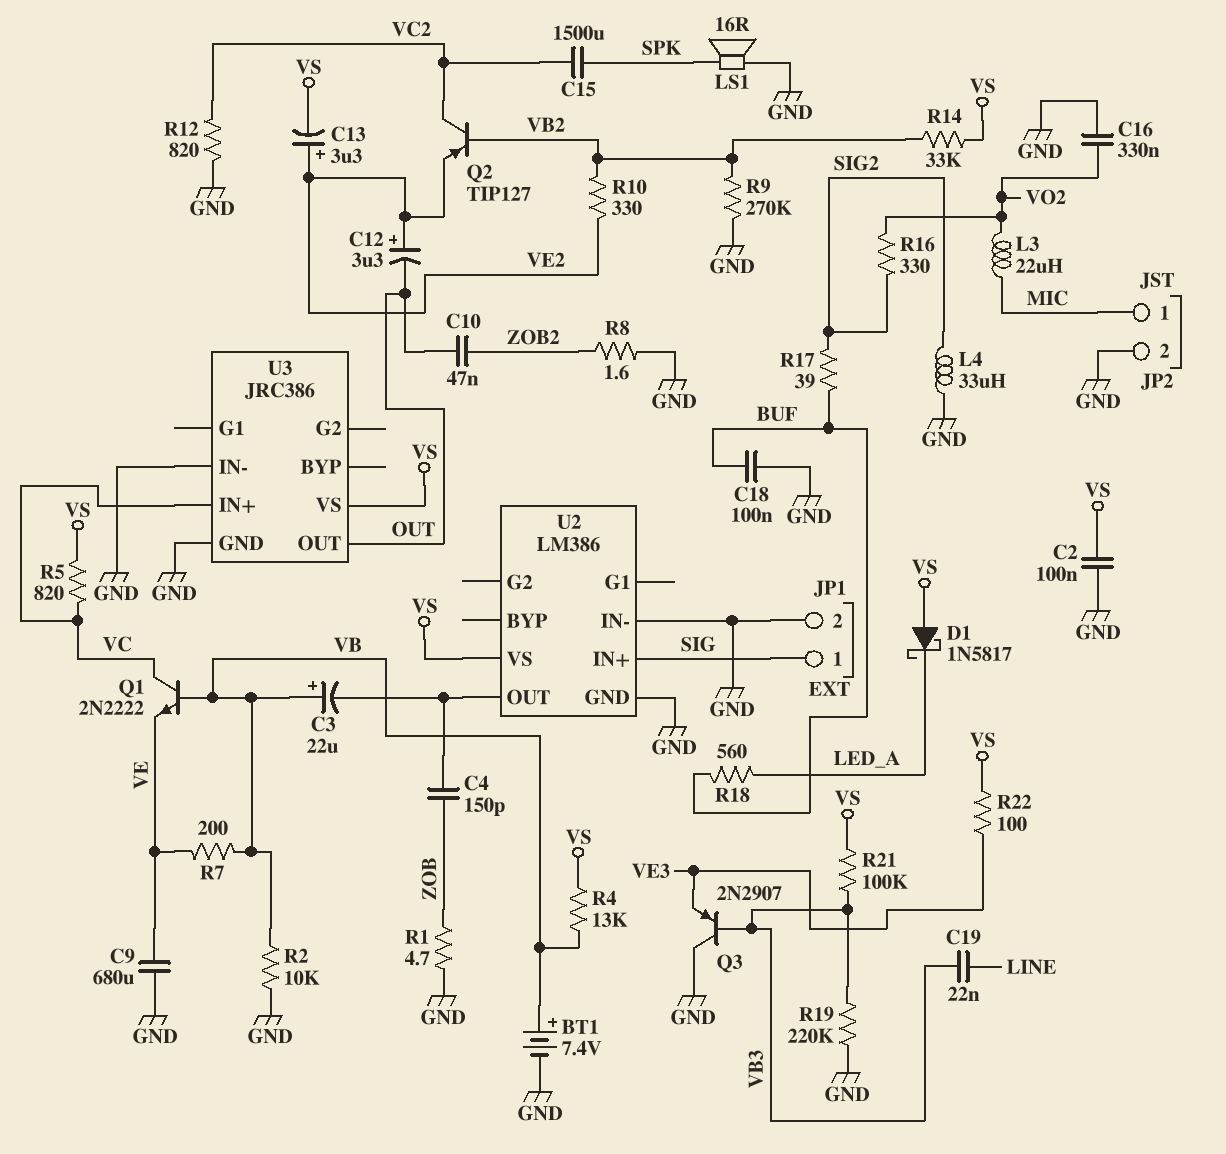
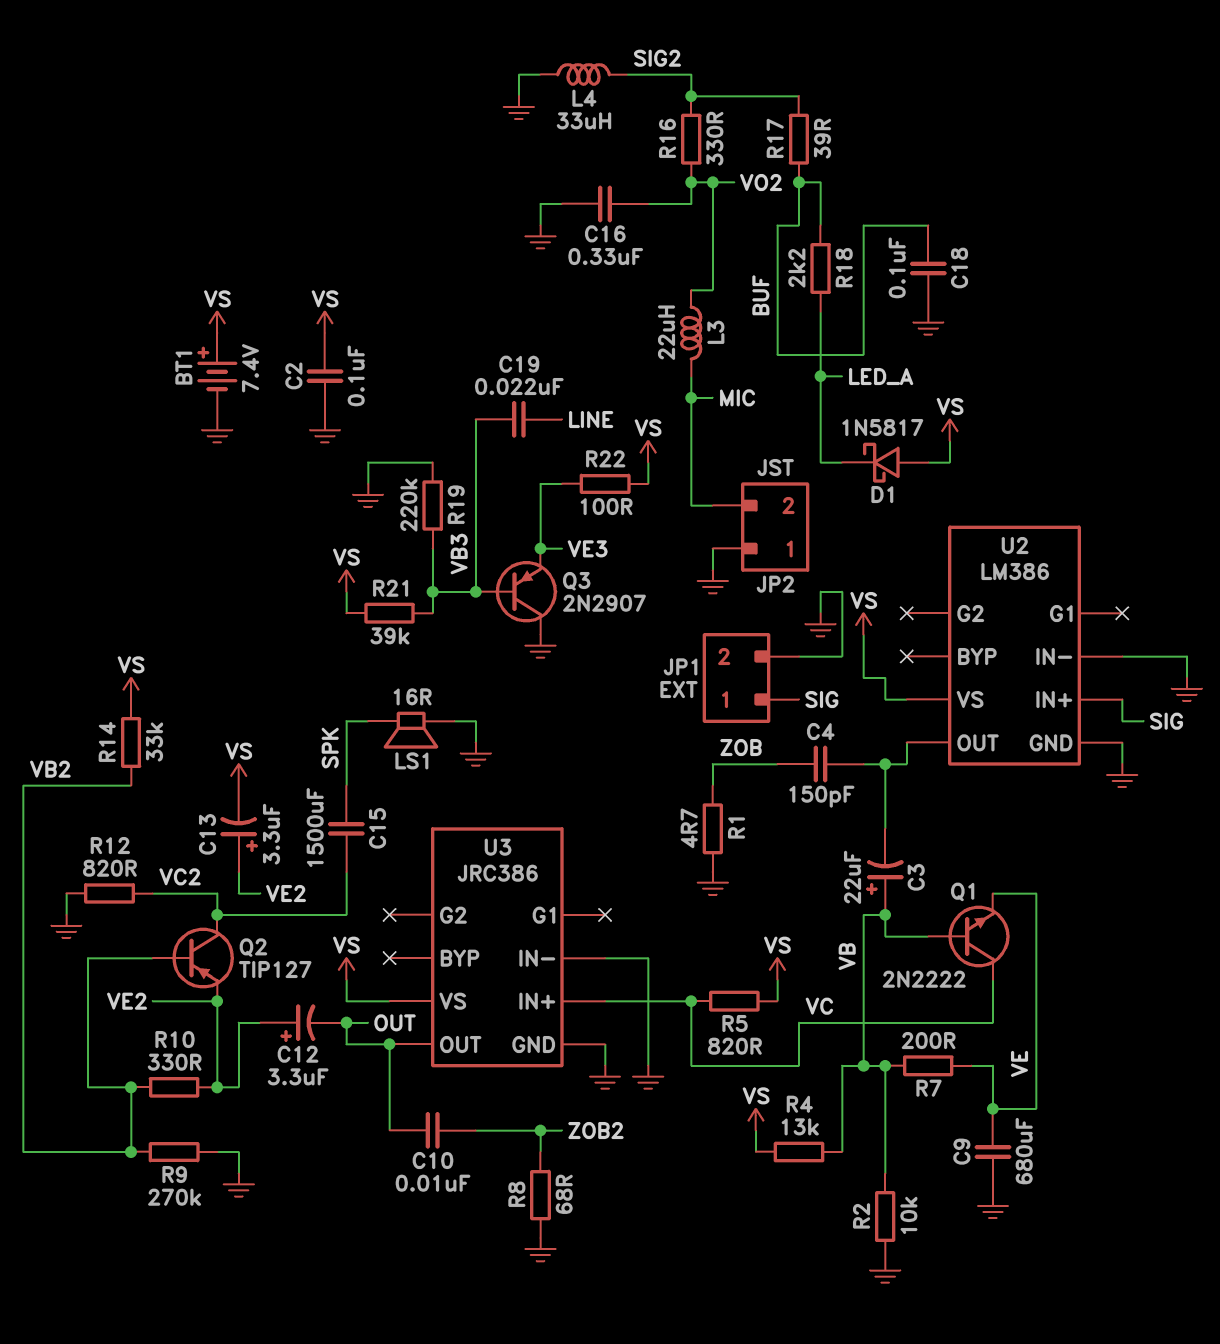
BT1: 7.4V (plus VB, minus GND) -> 7.4V (plus VS, minus GND)
C10: 47nF (OUT, ZOB2) -> 10nF (OUT, ZOB2)
JP2 pin 1: MIC -> GND
JP2 pin 2: GND -> MIC
R8: 1.6 (GND, ZOB2) -> 68 (GND, ZOB2)
R18: 560 (BUF, LED_A) -> 2.2k (BUF, LED_A)
R21: 100k (VB3, VS) -> 39k (VB3, VS)

